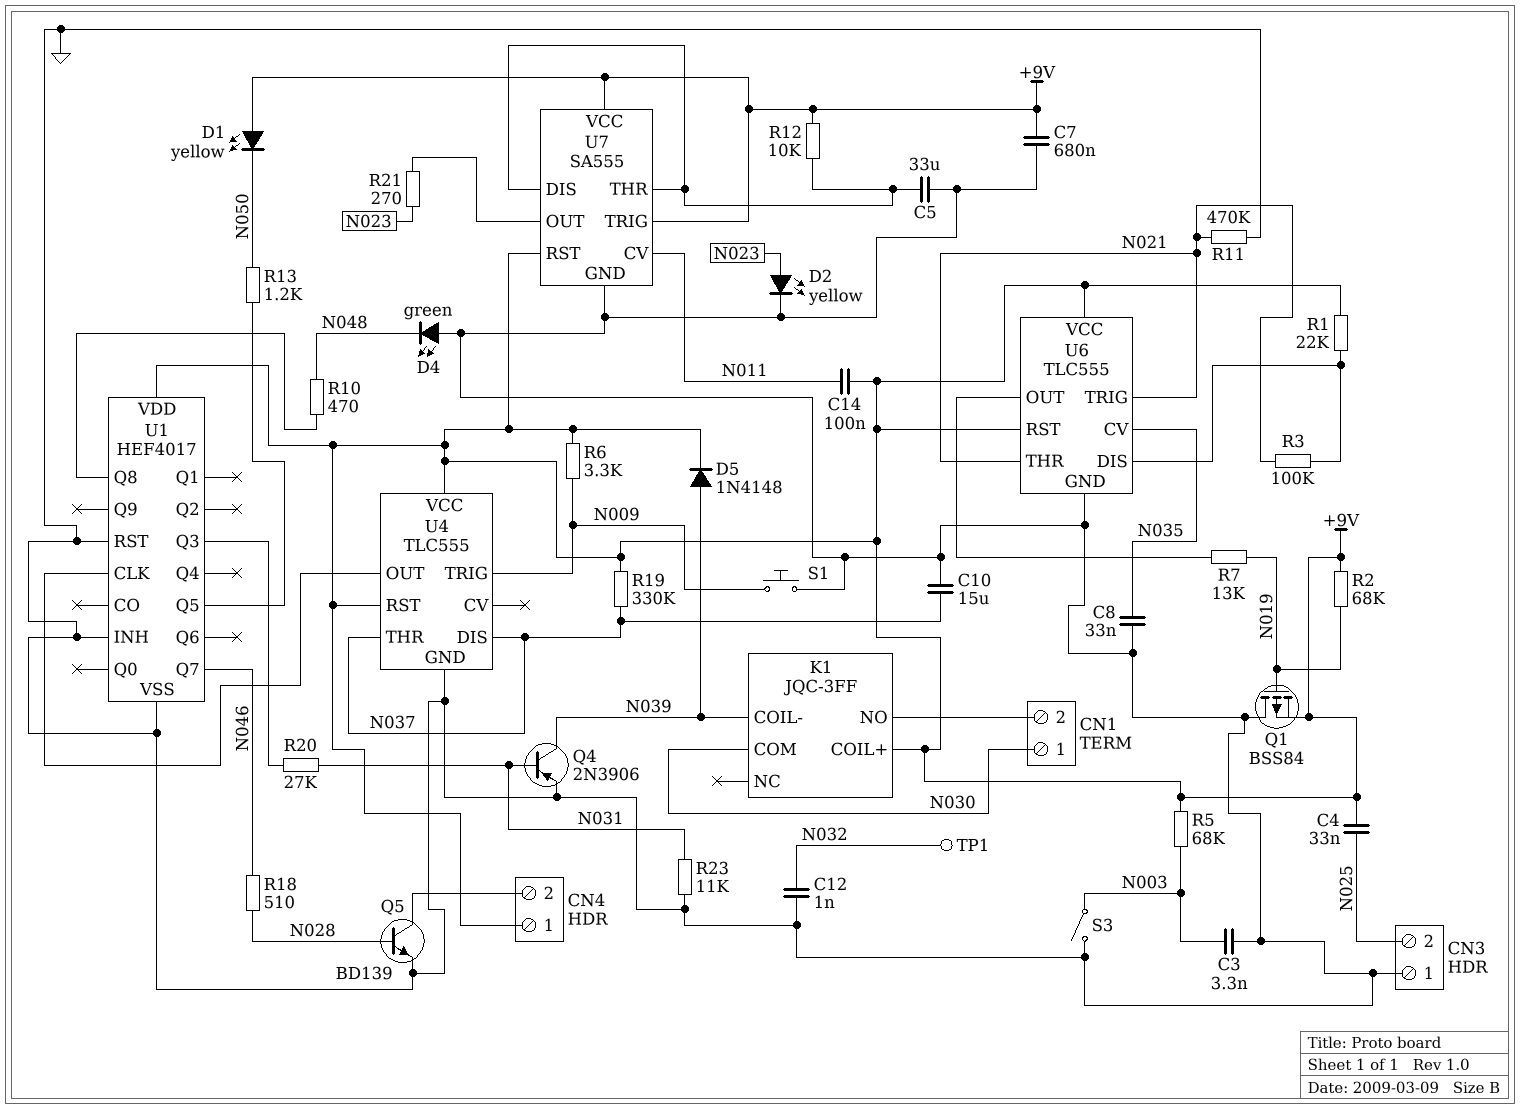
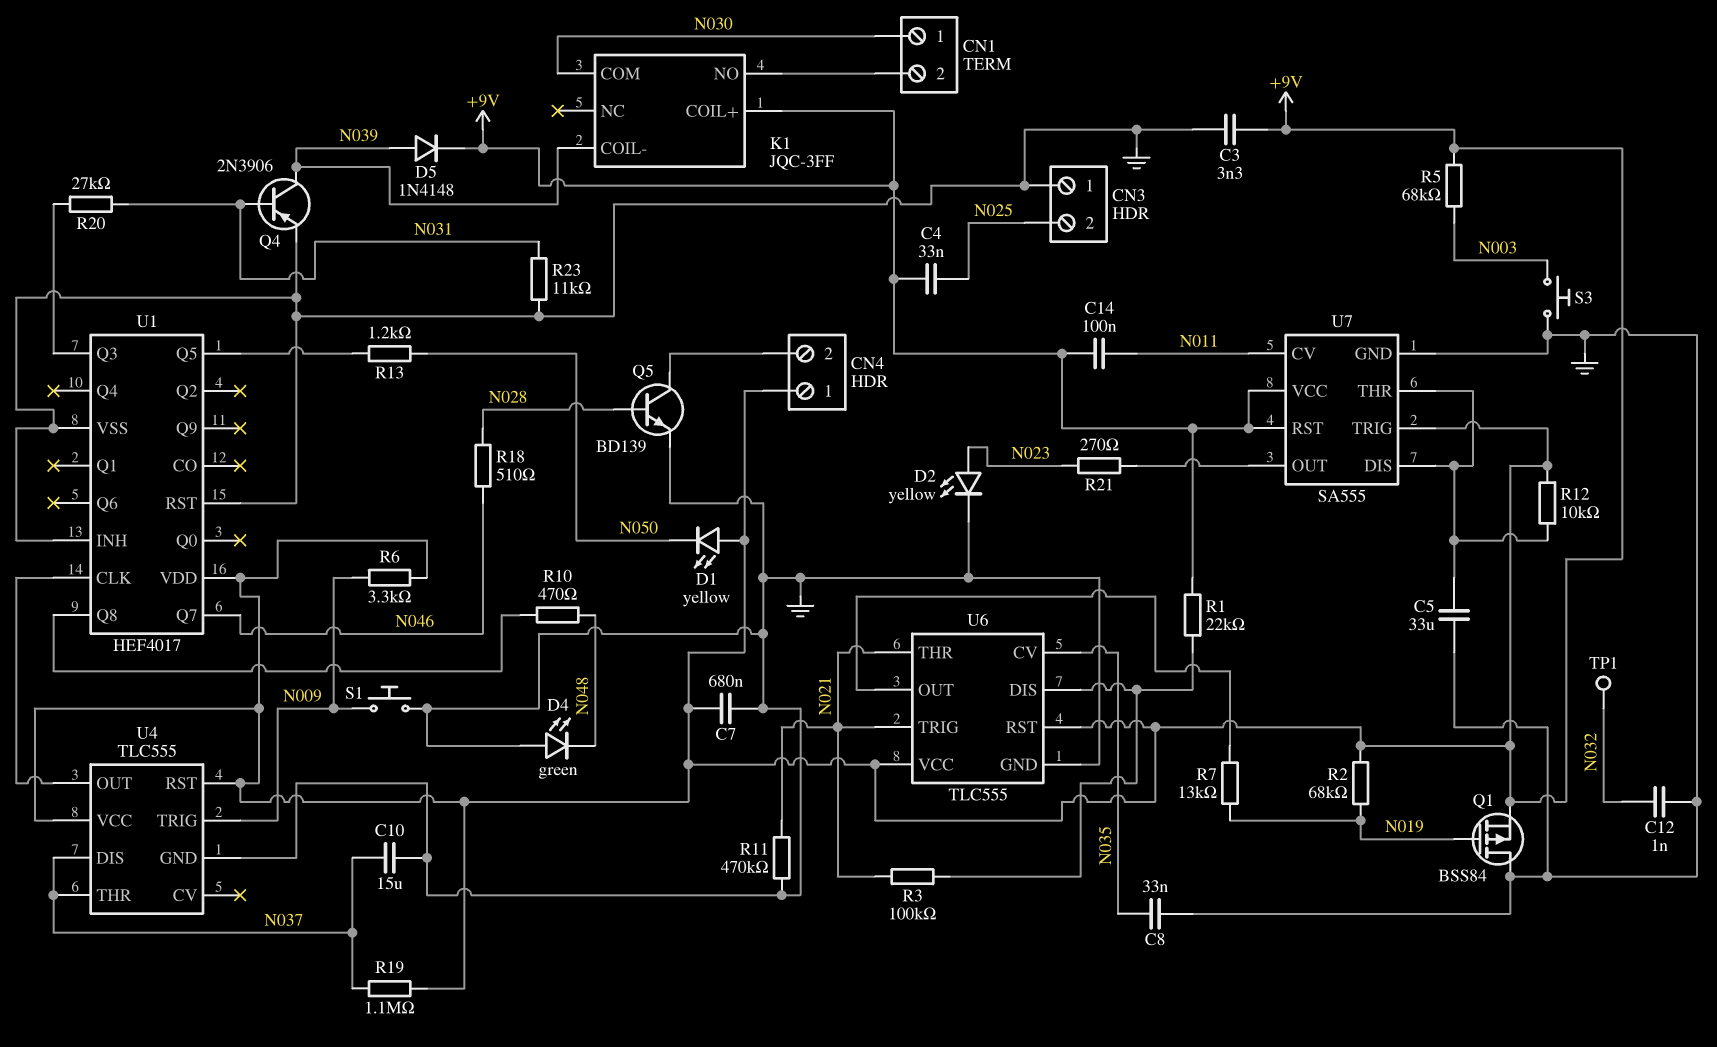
C3: 3.3nF (GND, N003) -> 3.3nF (+9V, GND)
R19: 330k (+9V, N037) -> 1.1M (+9V, N037)
S3: switch (GND, N003) -> button (GND, N003)

